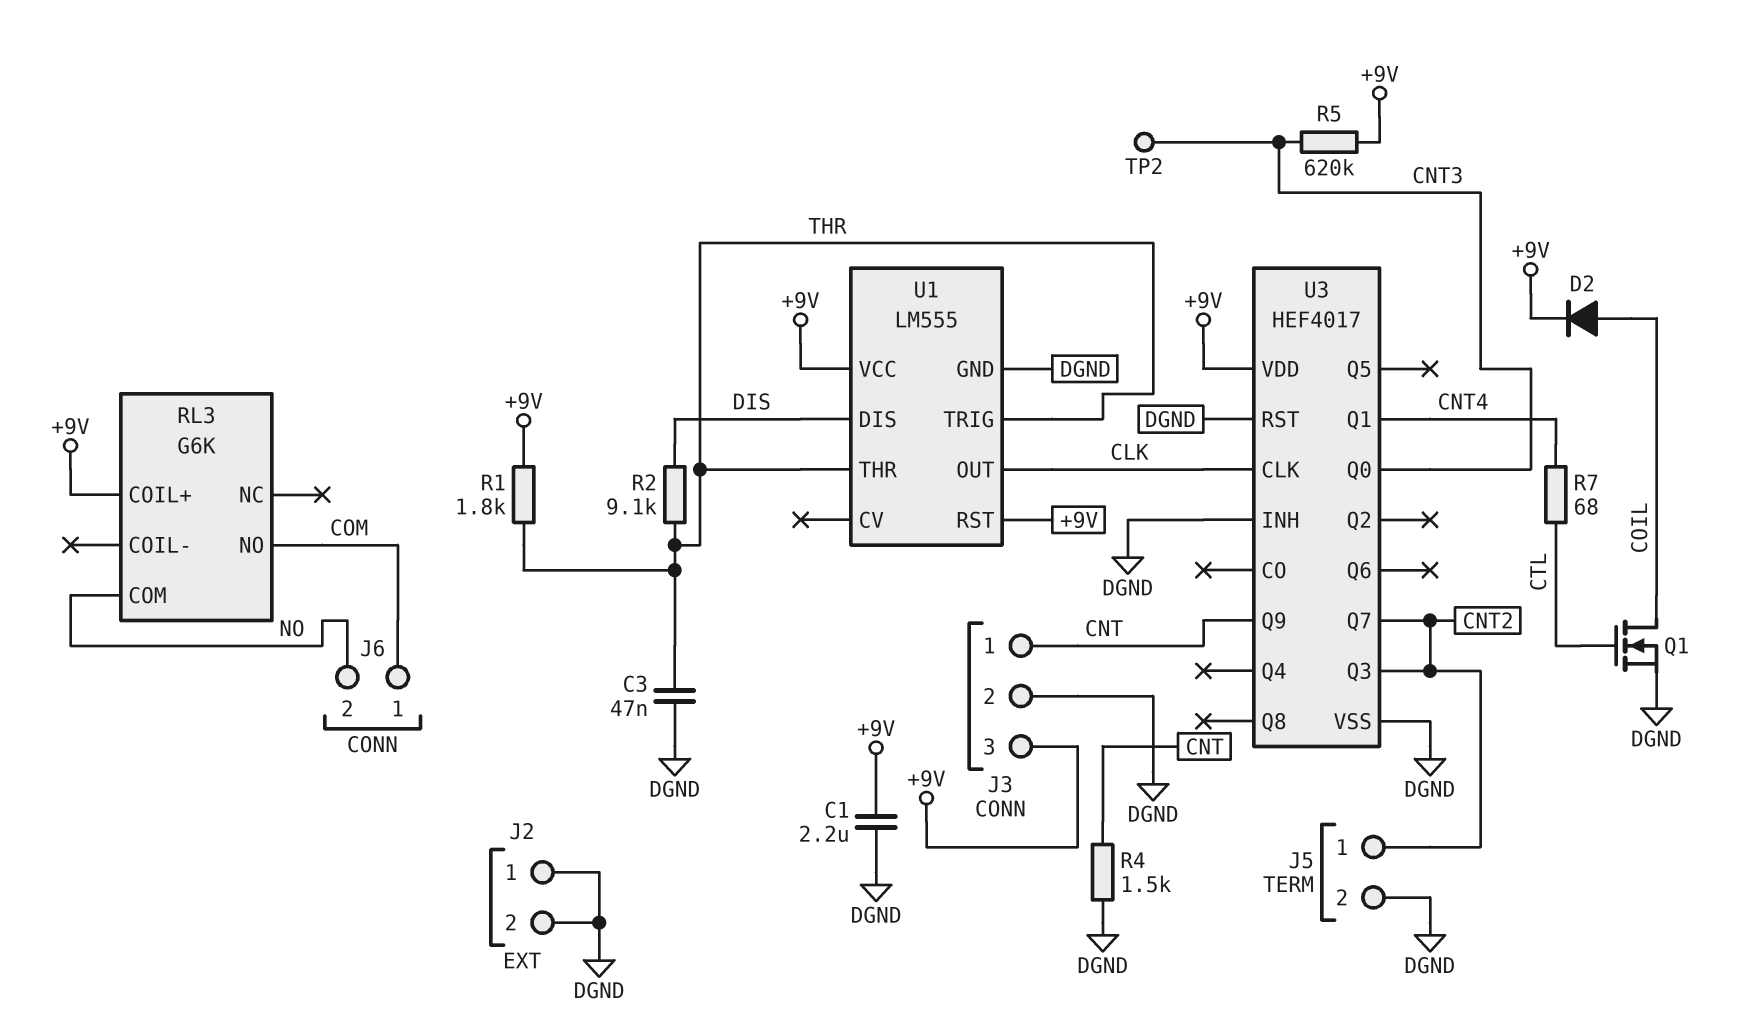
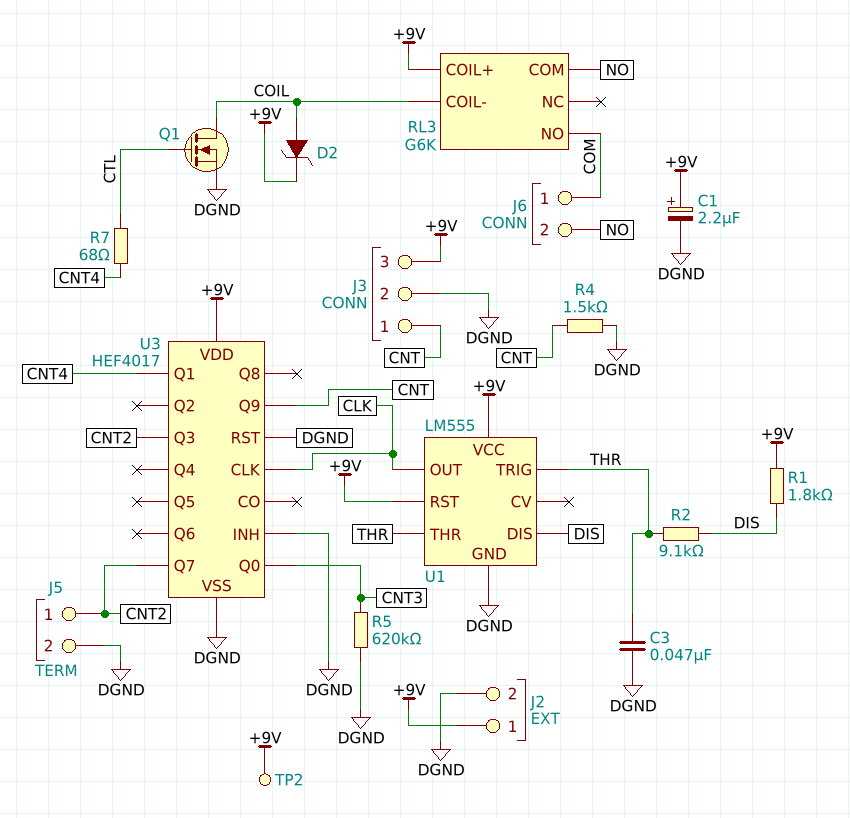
C1: 2.2uF (+9V, DGND) -> 2.2uF (plus +9V, minus DGND)
D2: diode (A COIL, K +9V) -> zener (A COIL, K +9V)
J2 pin 1: DGND -> +9V
R1: 1.8k (+9V, THR) -> 1.8k (+9V, DIS)
R5: 620k (+9V, CNT3) -> 620k (CNT3, DGND)
RL3 pin COIL-: none -> COIL
TP2: test point (CNT3) -> test point (+9V)

